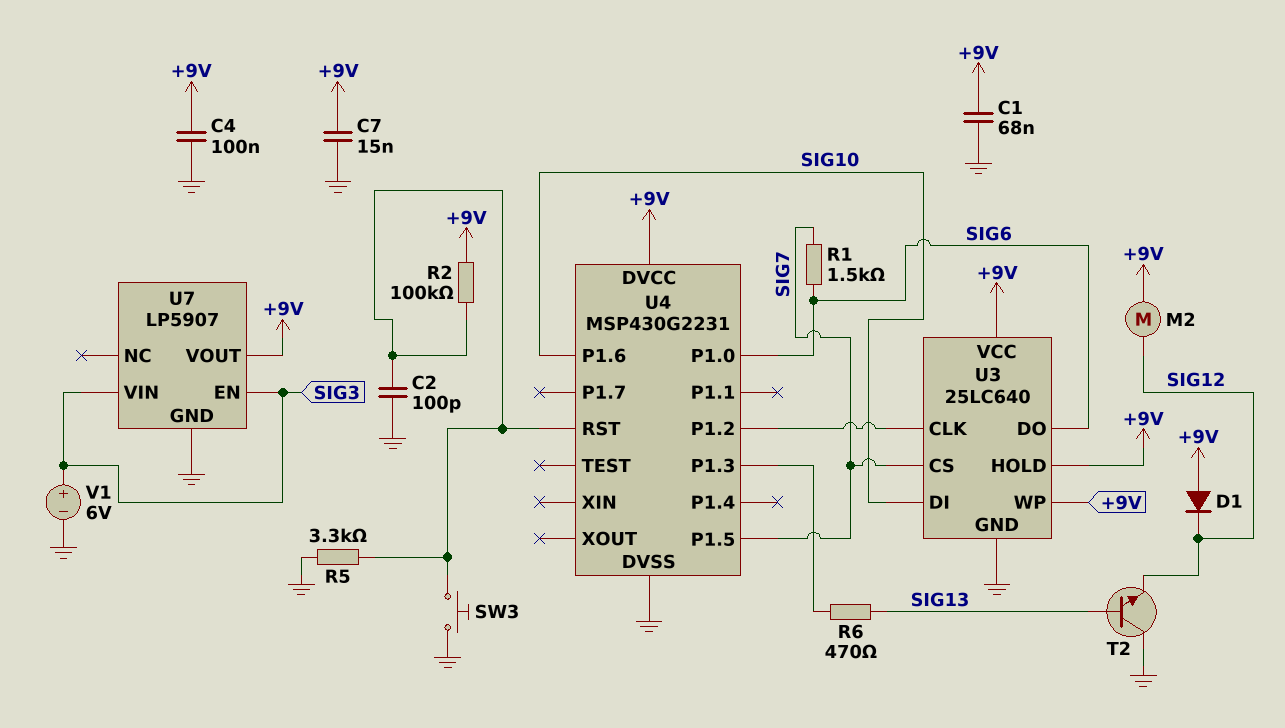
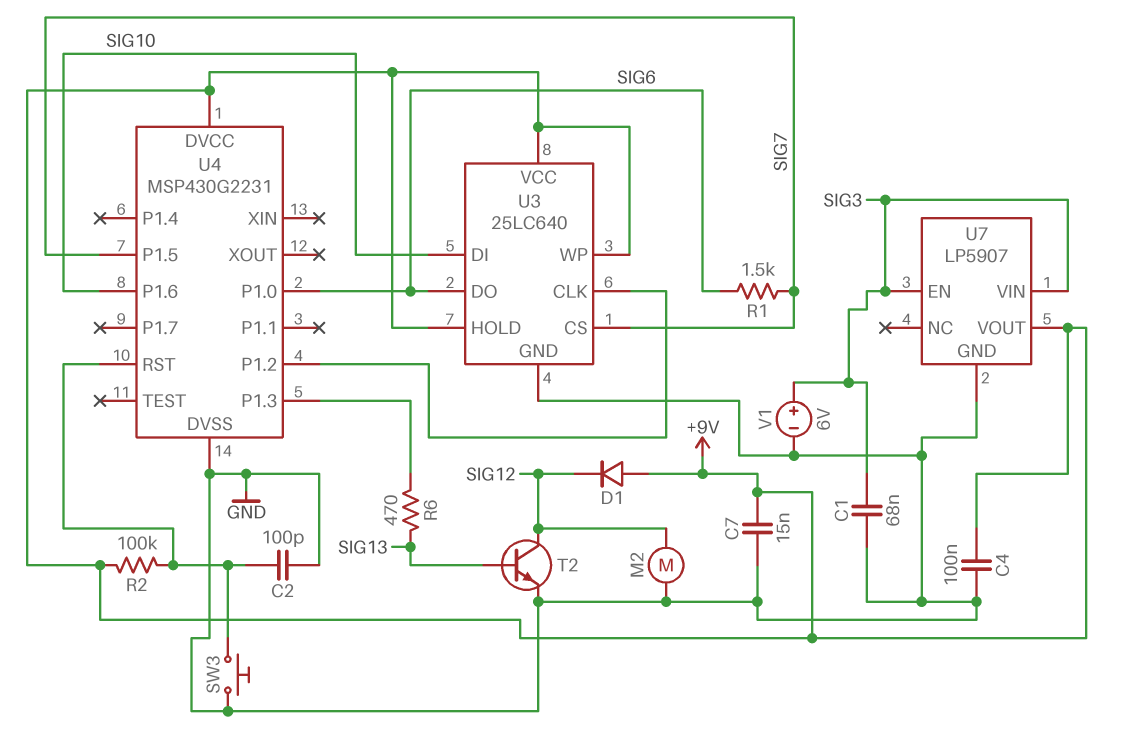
C1: 68nF (+9V, GND) -> 68nF (GND, SIG3)
M2: motor (+9V, SIG12) -> motor (GND, SIG12)
R5: 3.3k (GND, U4/RST) -> none
T2: NPN (B SIG13, C GND, E SIG12) -> NPN (B SIG13, C SIG12, E GND)

